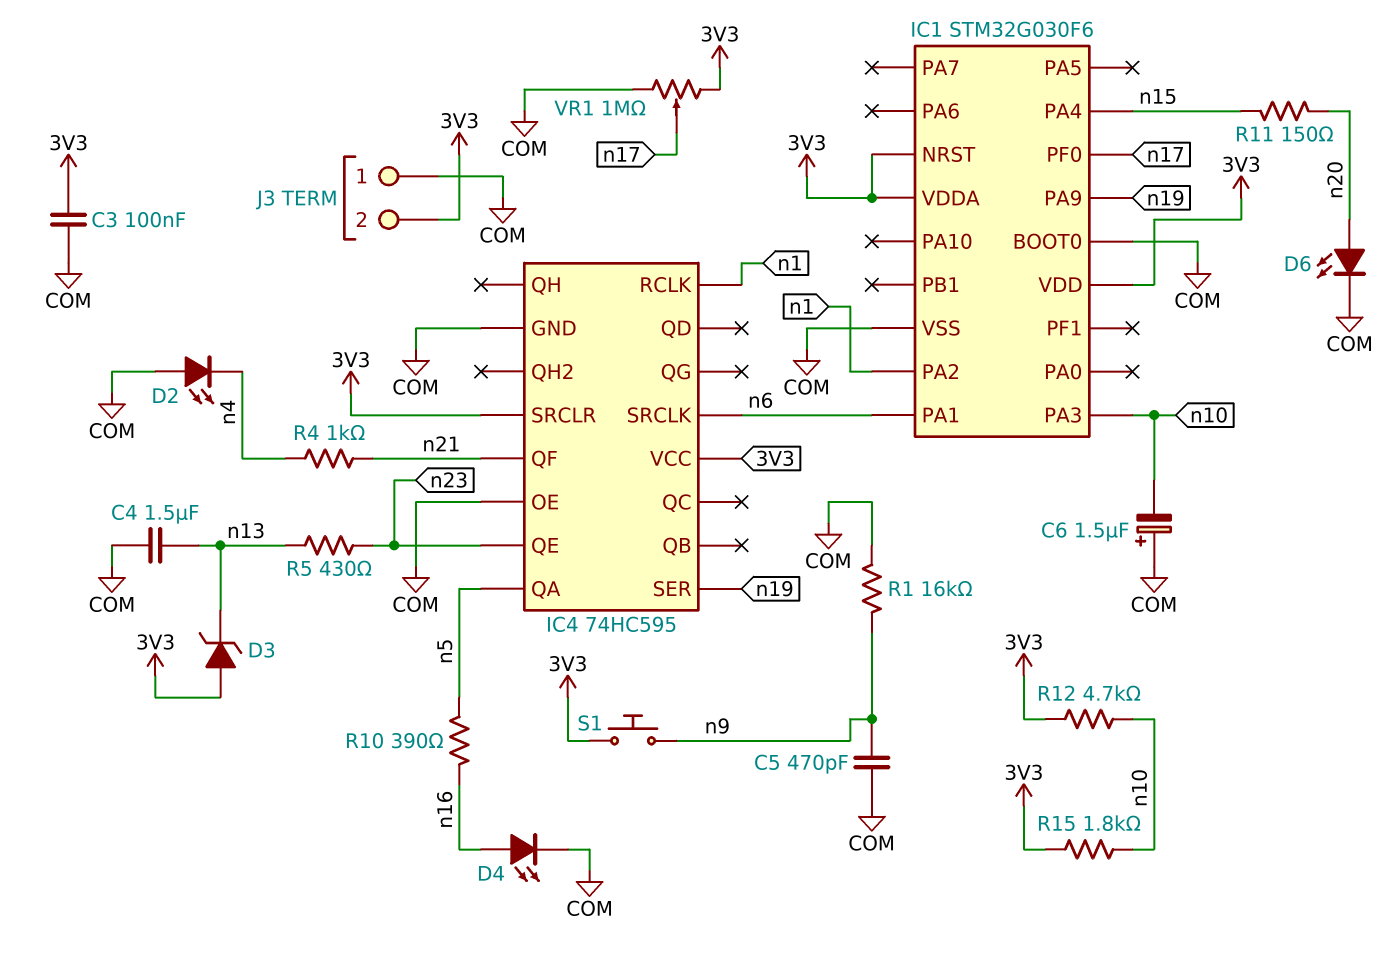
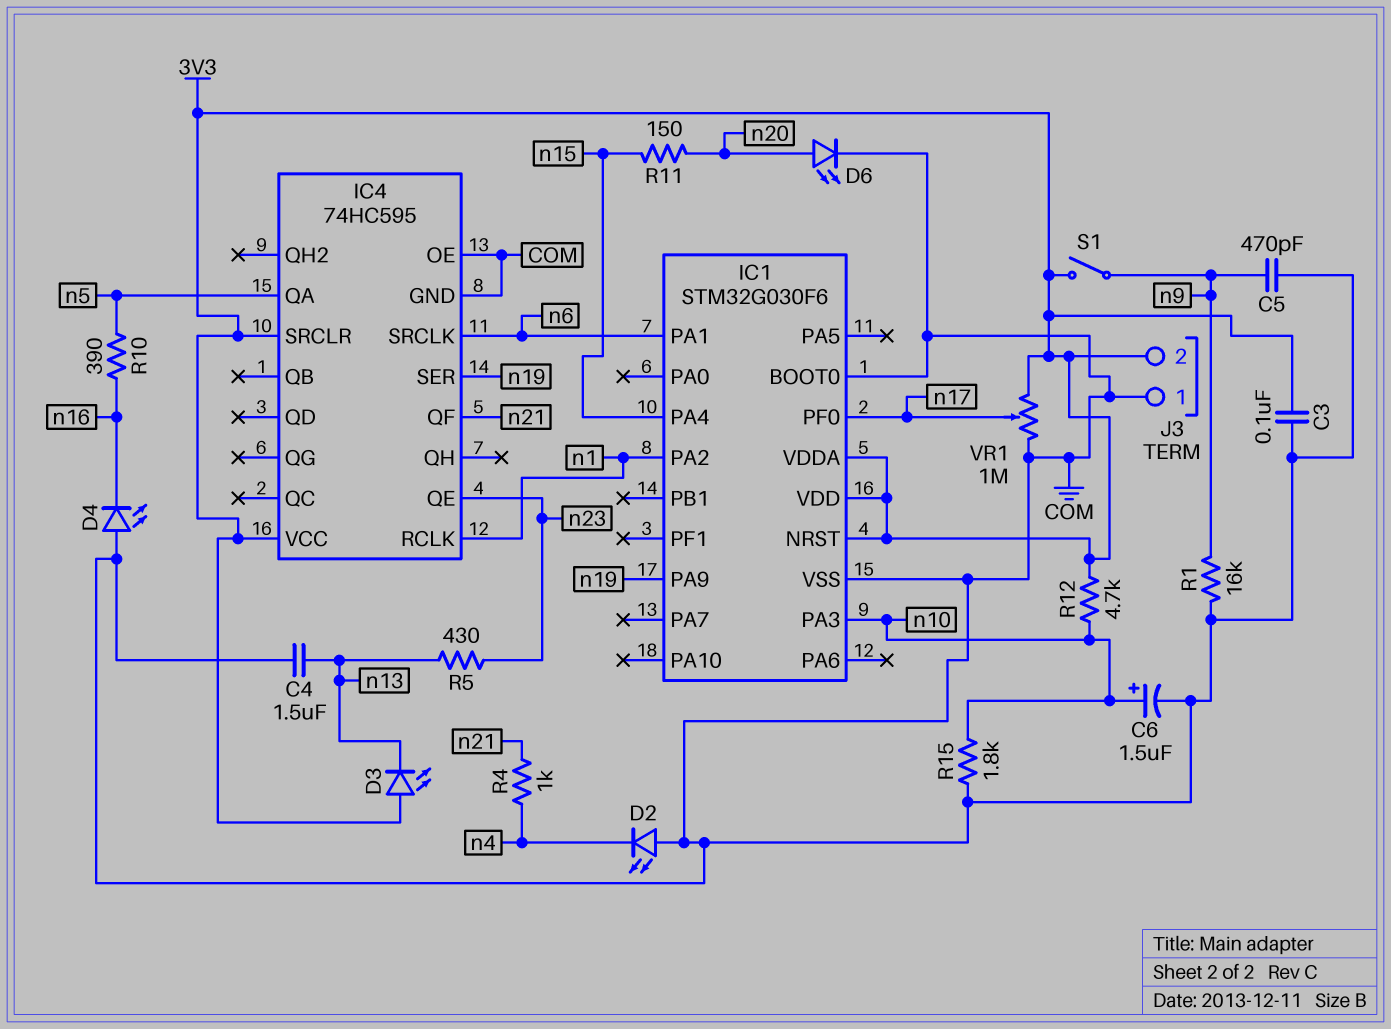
C6: 1.5uF (plus COM, minus n10) -> 1.5uF (plus n10, minus COM)
D3: zener (A 3V3, K n13) -> LED (A 3V3, K n13)
D4: LED (A n16, K COM) -> LED (A COM, K n16)
R15: 1.8k (3V3, n10) -> 1.8k (COM, n10)
S1: button (3V3, n9) -> switch (3V3, n9)

